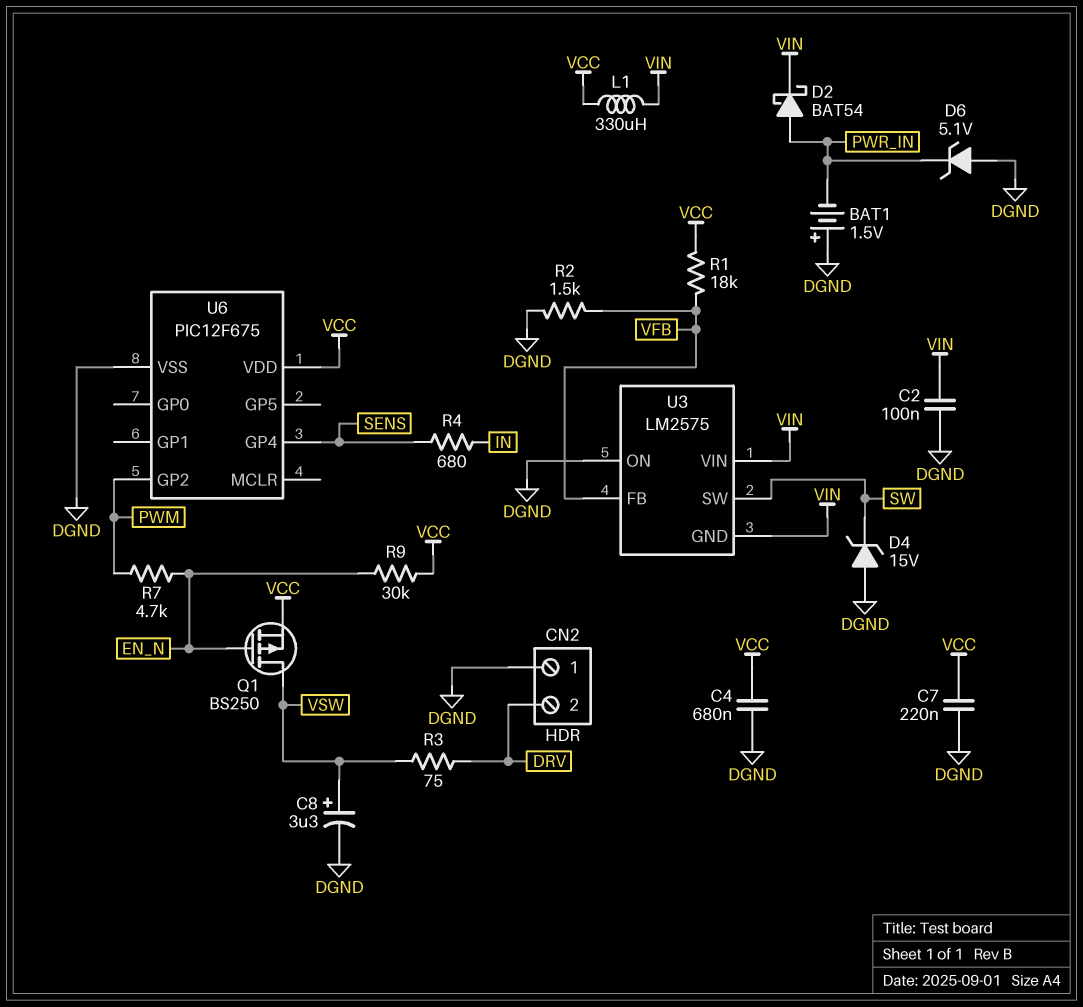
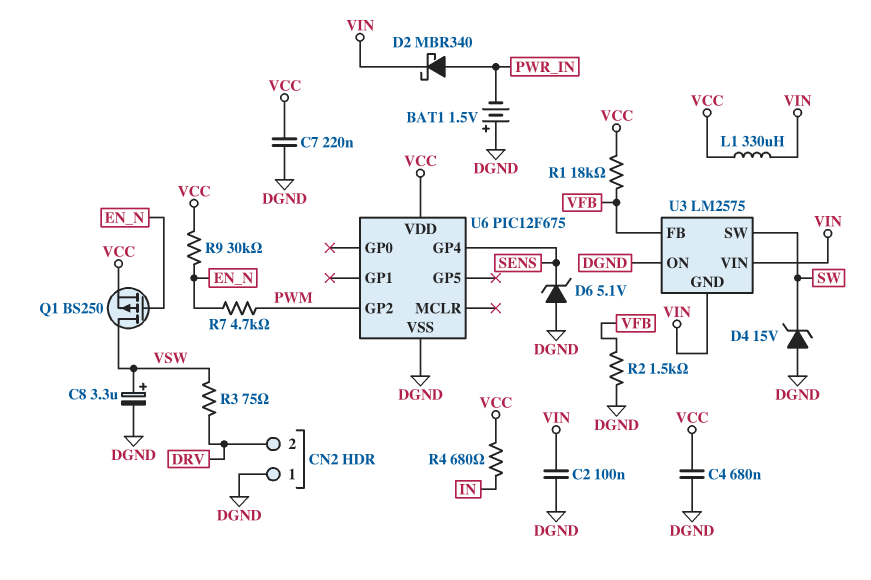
D2: schottky BAT54 (A PWR_IN, K VIN) -> schottky MBR340 (A PWR_IN, K VIN)
D6: zener 5.1V (A DGND, K PWR_IN) -> zener 5.1V (A DGND, K SENS)
R4: 680 (IN, SENS) -> 680 (IN, VCC)

